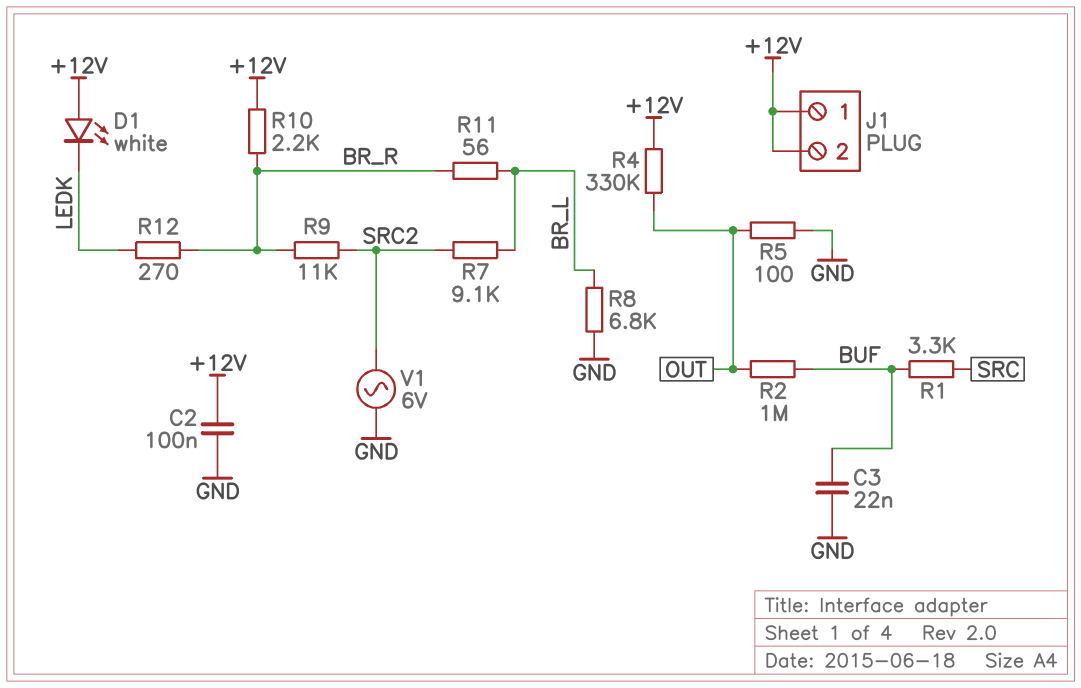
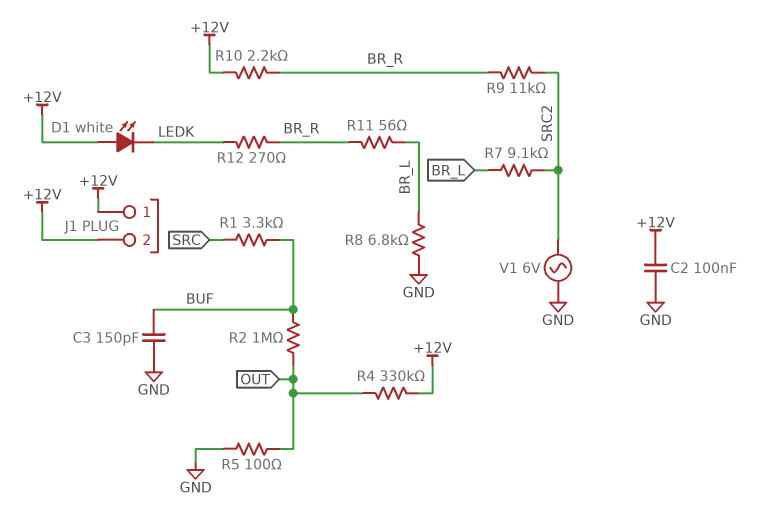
C3: 22nF (BUF, GND) -> 150pF (BUF, GND)

